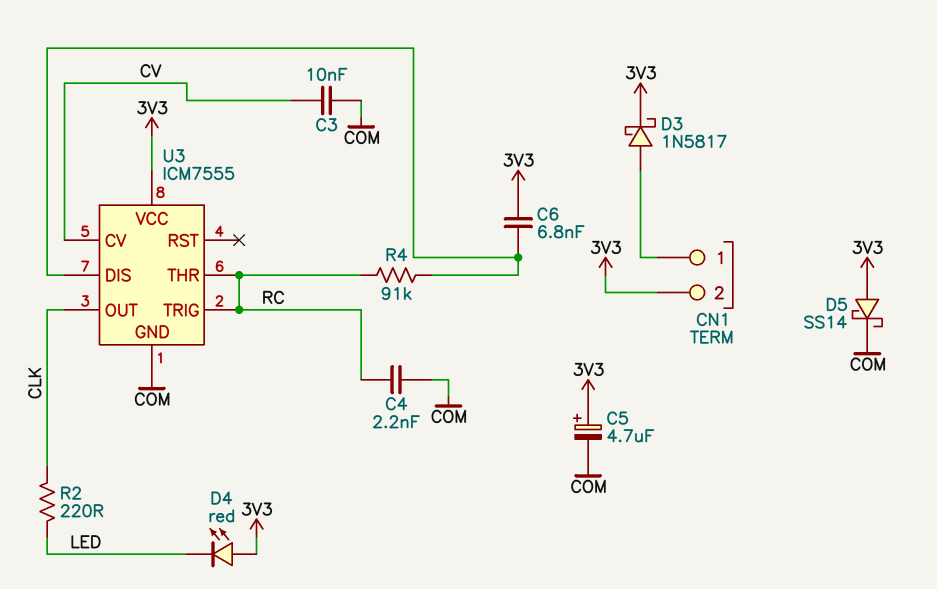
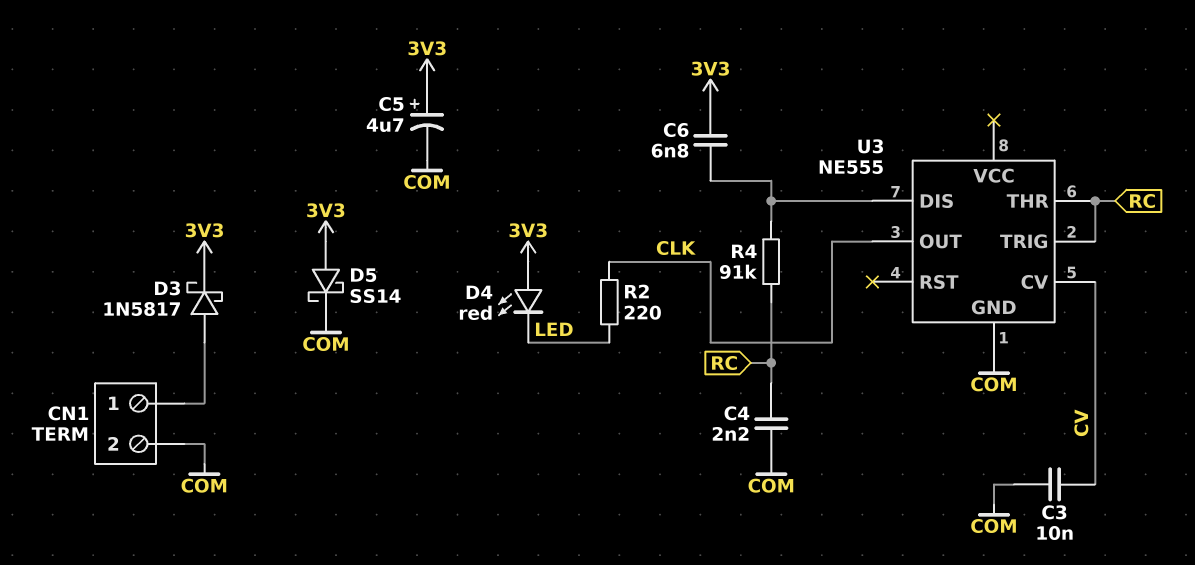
CN1 pin 2: 3V3 -> COM
U3: ICM7555 -> NE555
U3 pin VCC: 3V3 -> none

